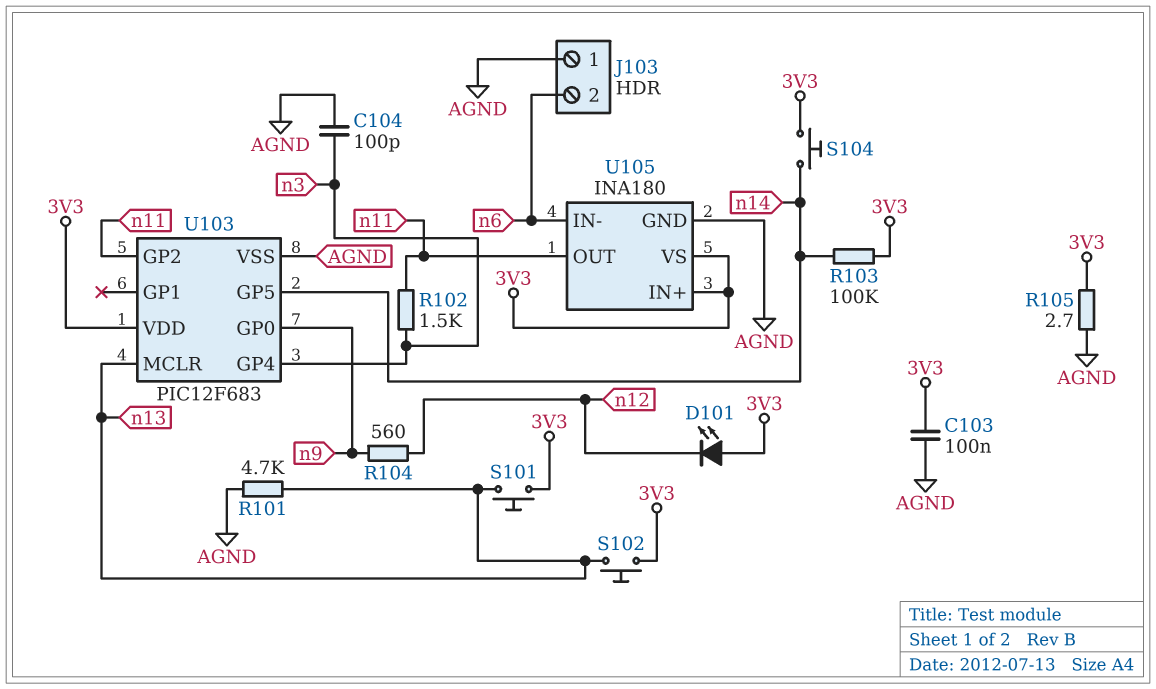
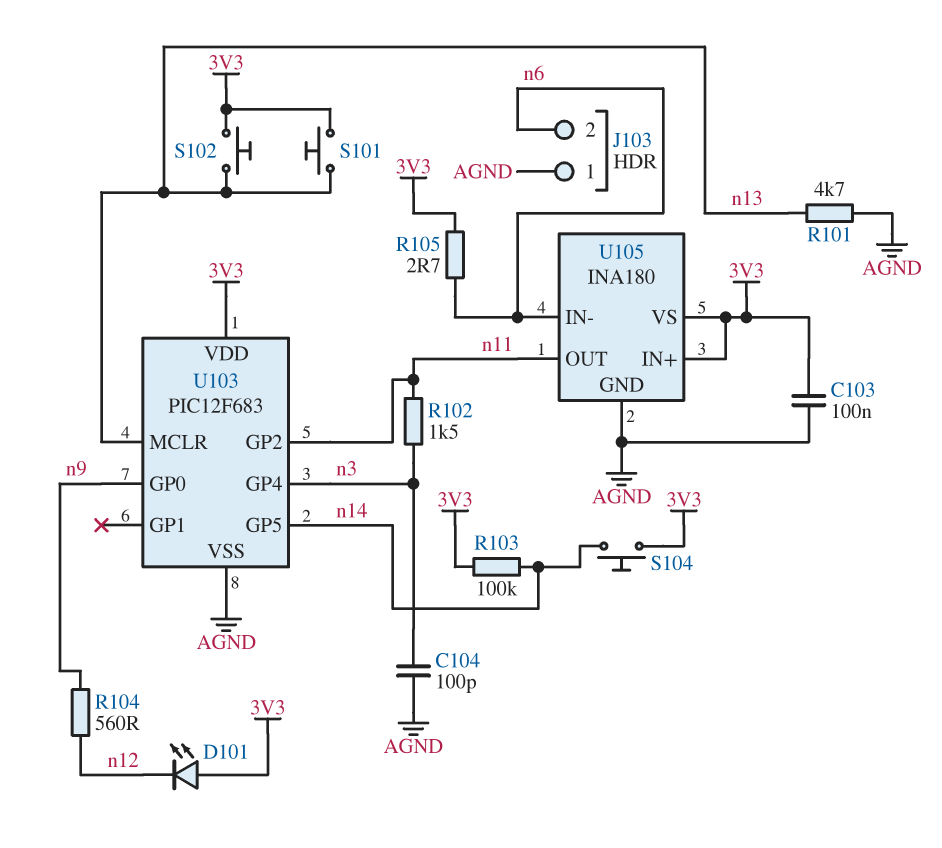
R105: 2.7 (3V3, AGND) -> 2.7 (3V3, n6)

